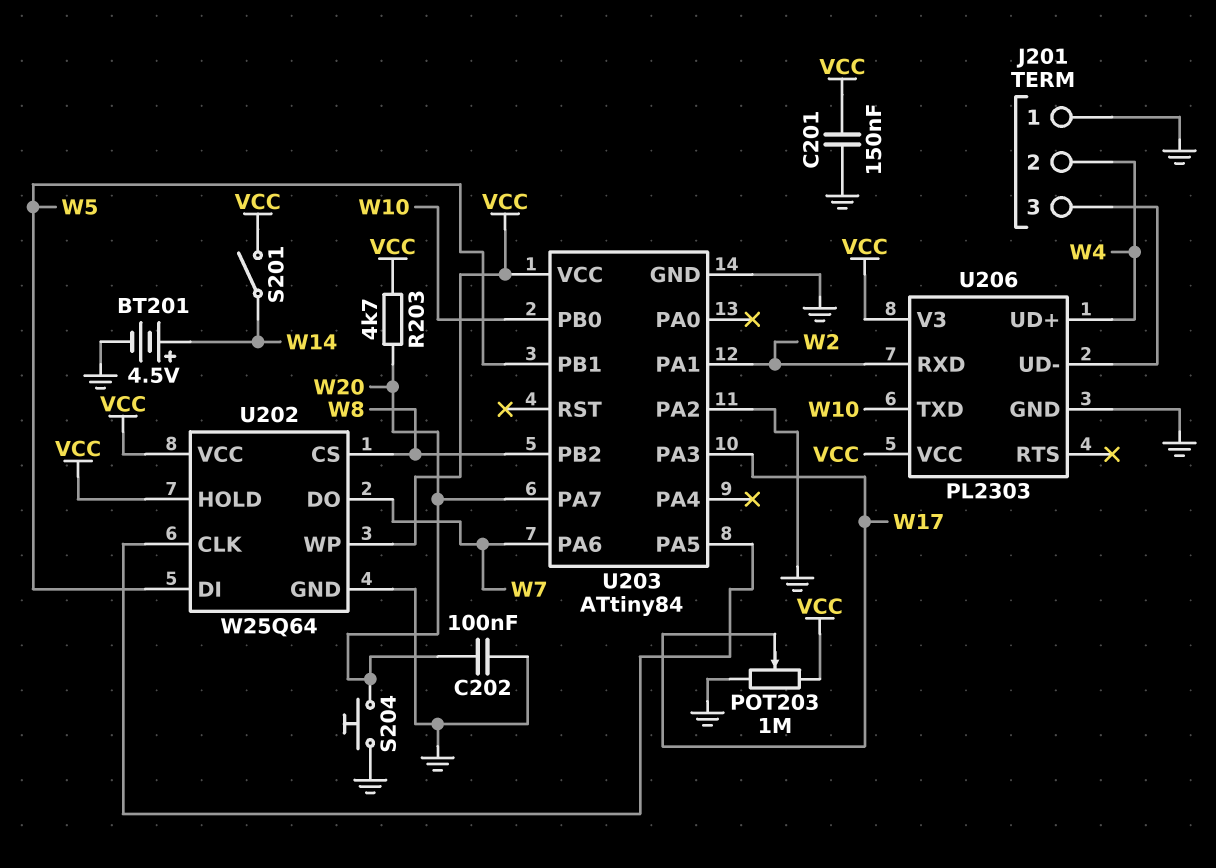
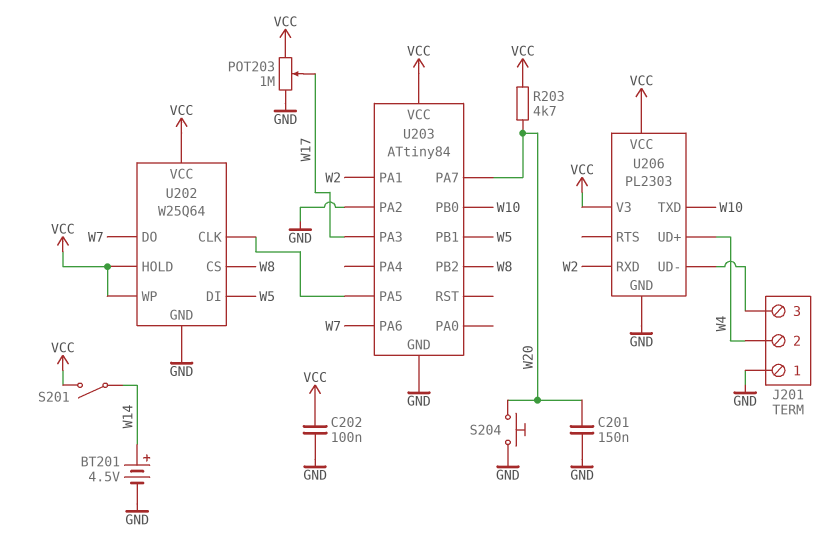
C201: 150nF (GND, VCC) -> 150nF (GND, W20)
C202: 100nF (GND, W20) -> 100nF (GND, VCC)

